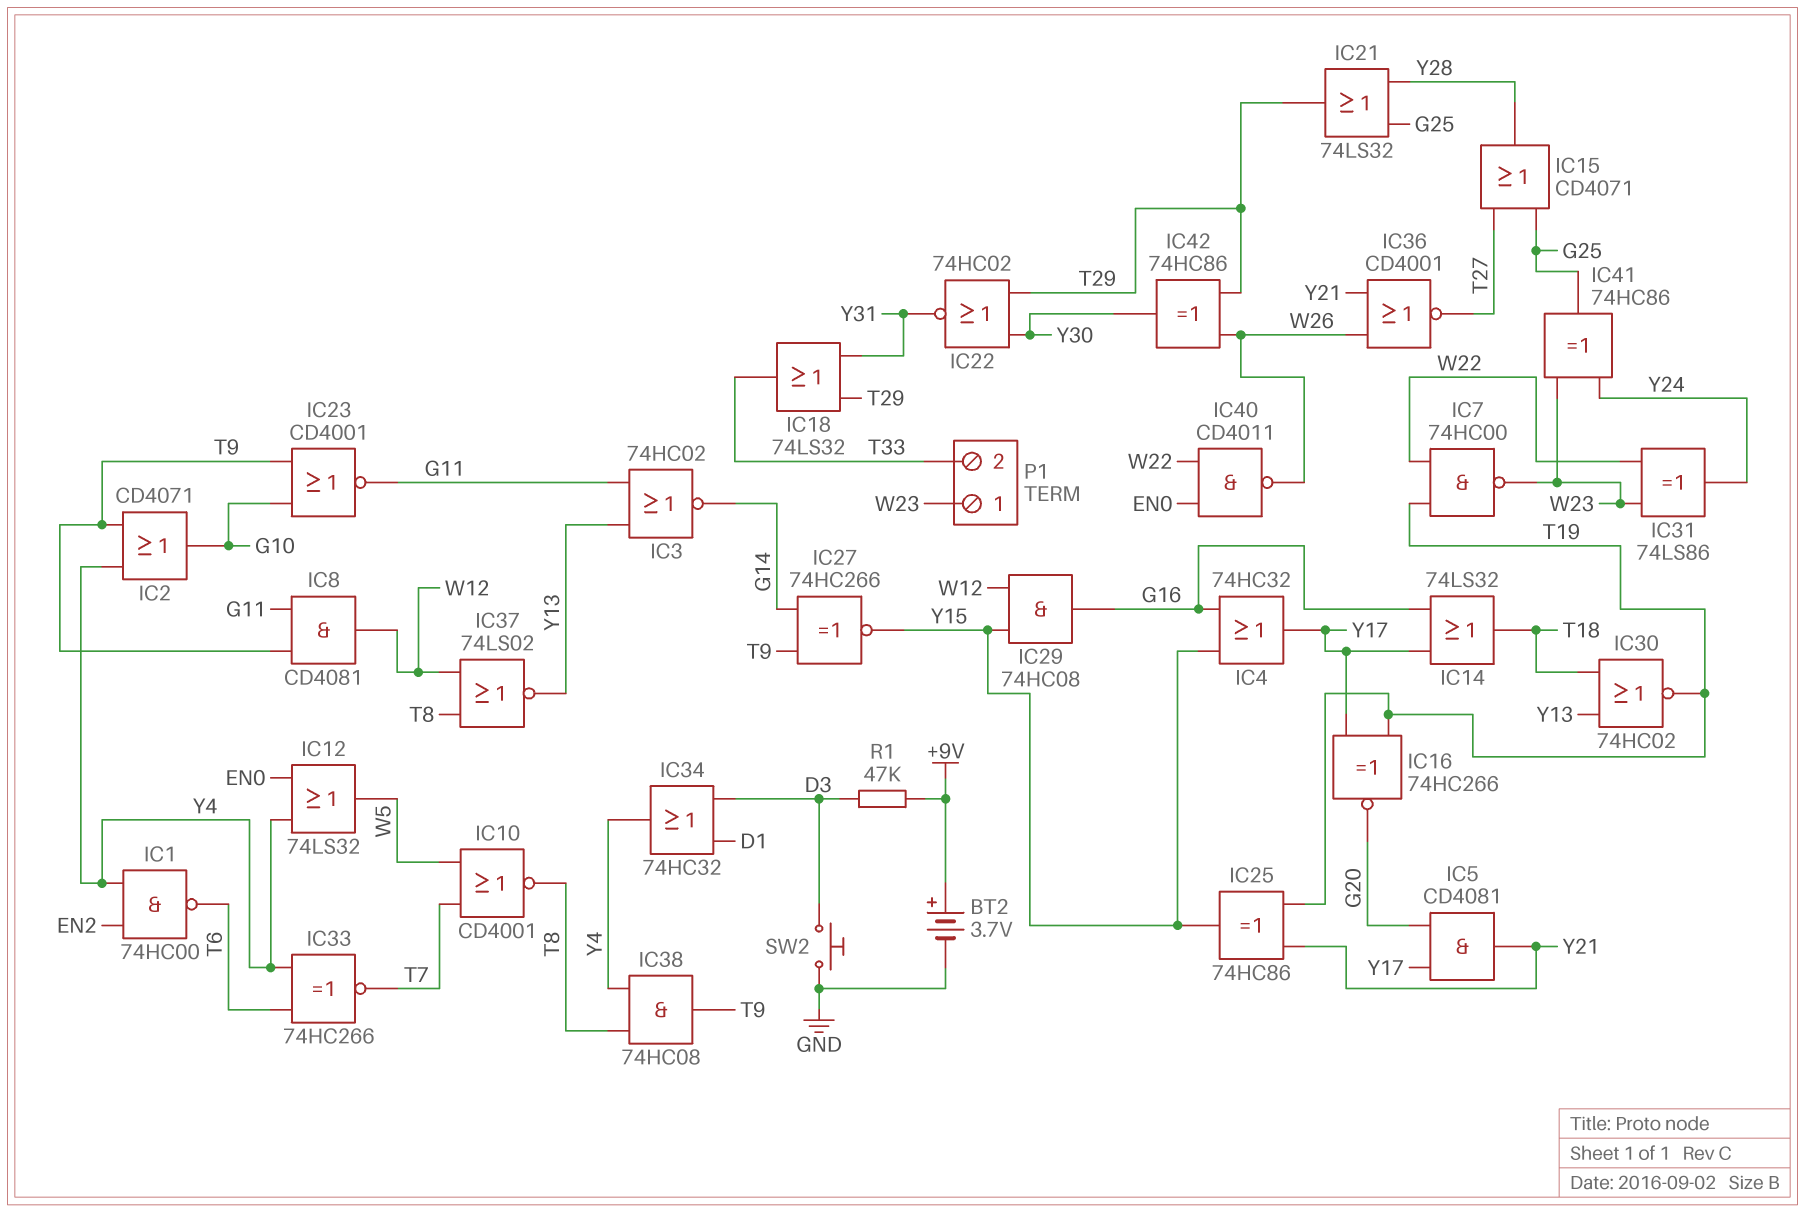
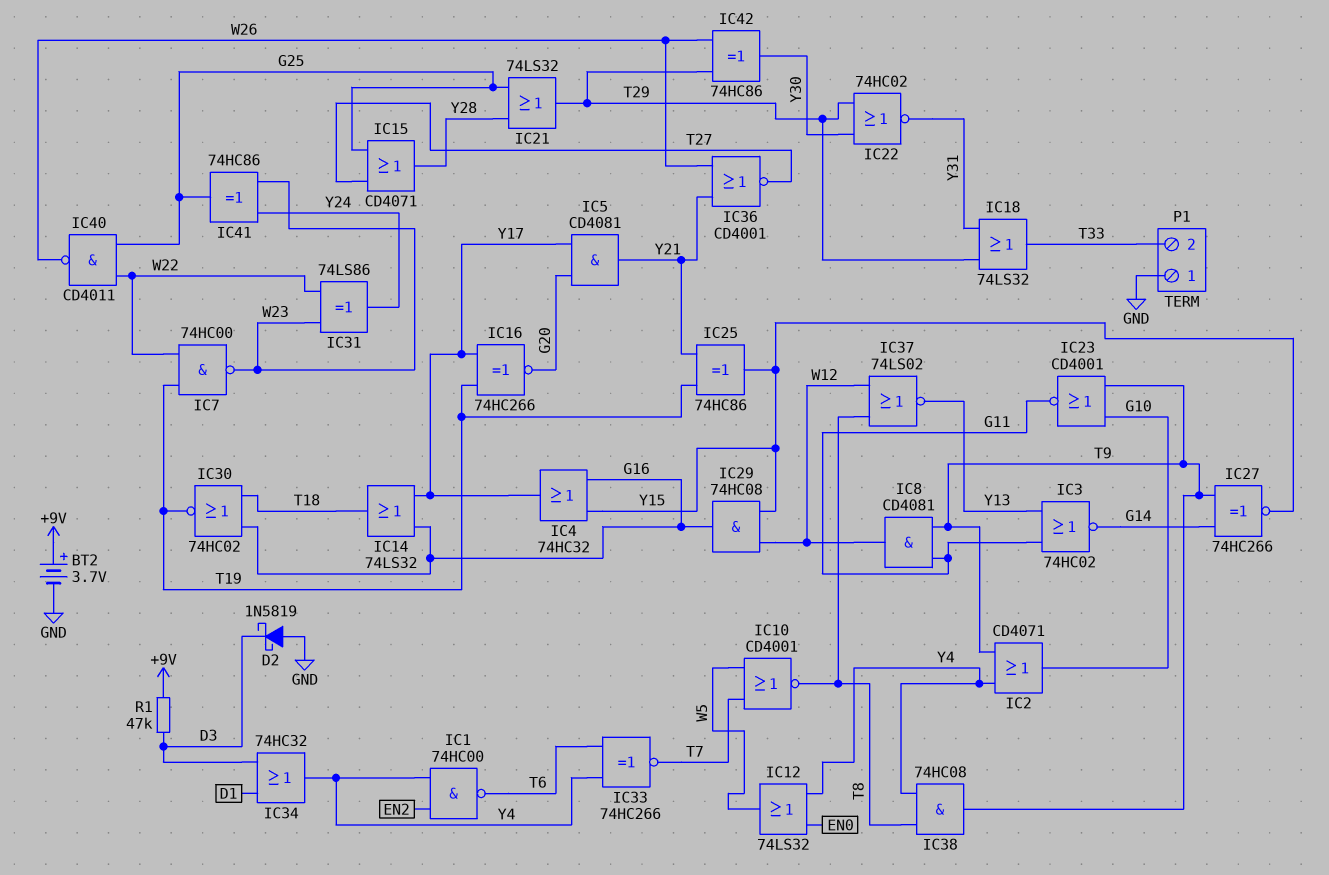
D2: none -> schottky 1N5819 (A GND, K D3)
IC30: NOR 74HC02 (in T18, in Y13, out T19) -> NOR 74HC02 (in G16, in T18, out T19)
IC40: NAND CD4011 (in EN0, in W22, out W26) -> NAND CD4011 (in G25, in W22, out W26)
P1 pin 1: W23 -> GND
SW2: button (D3, GND) -> none

